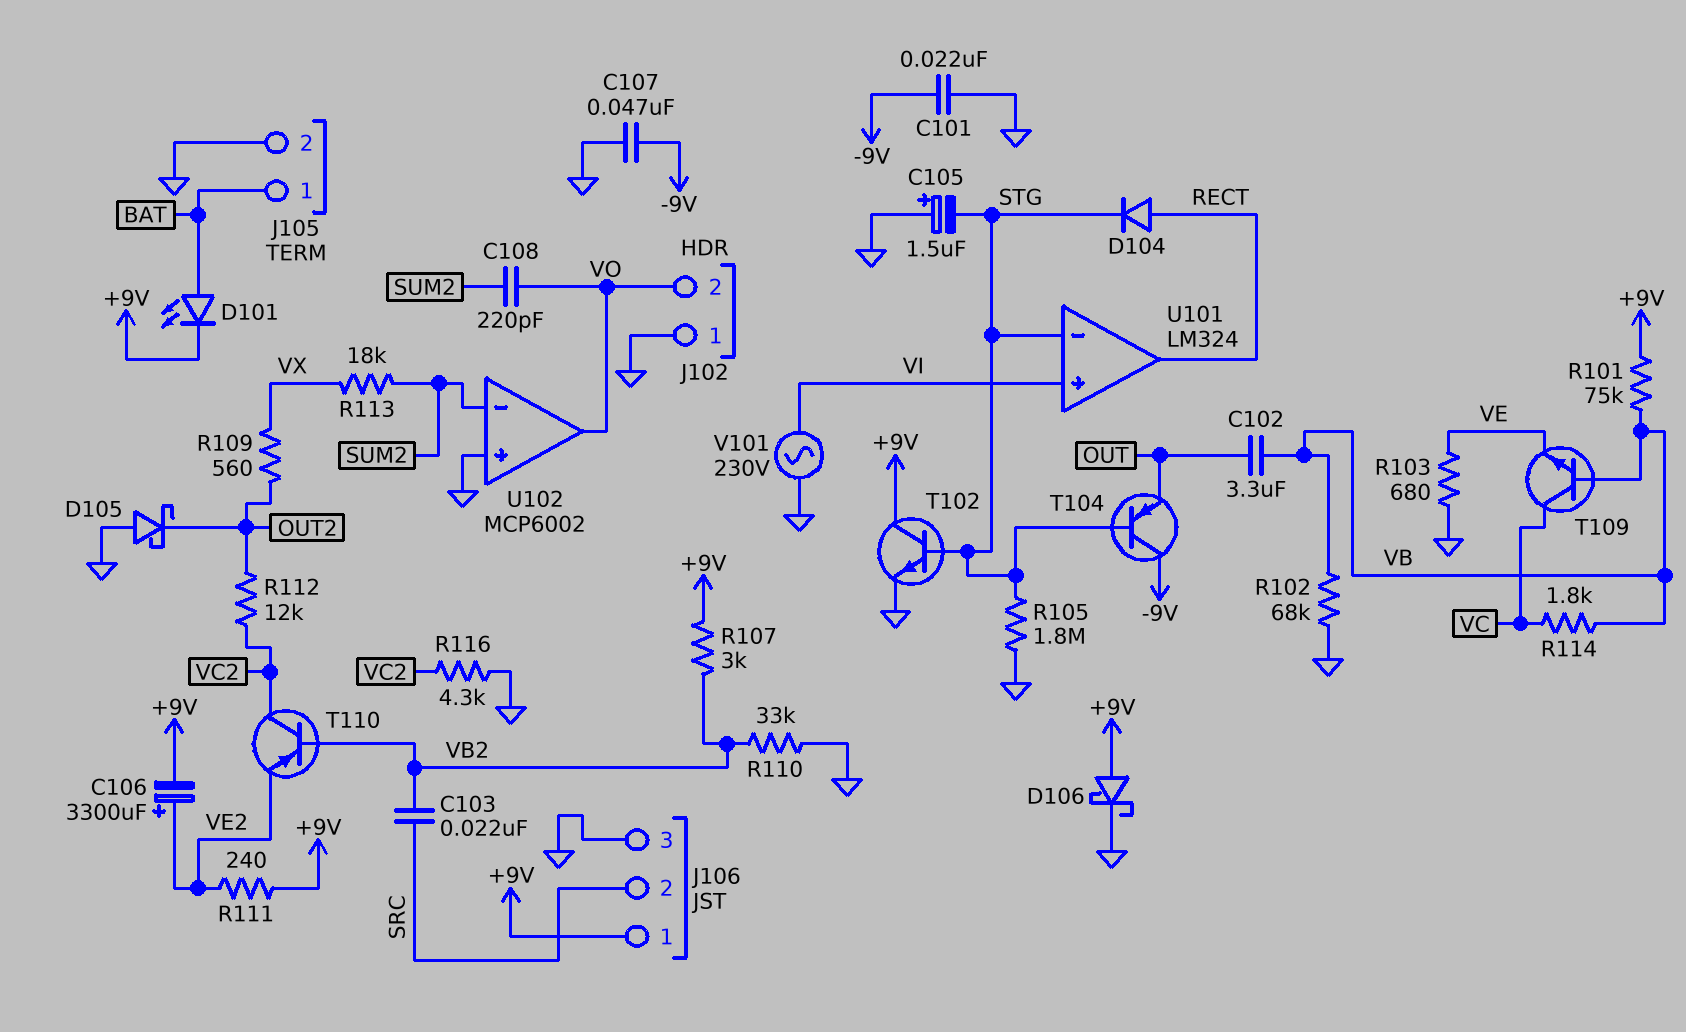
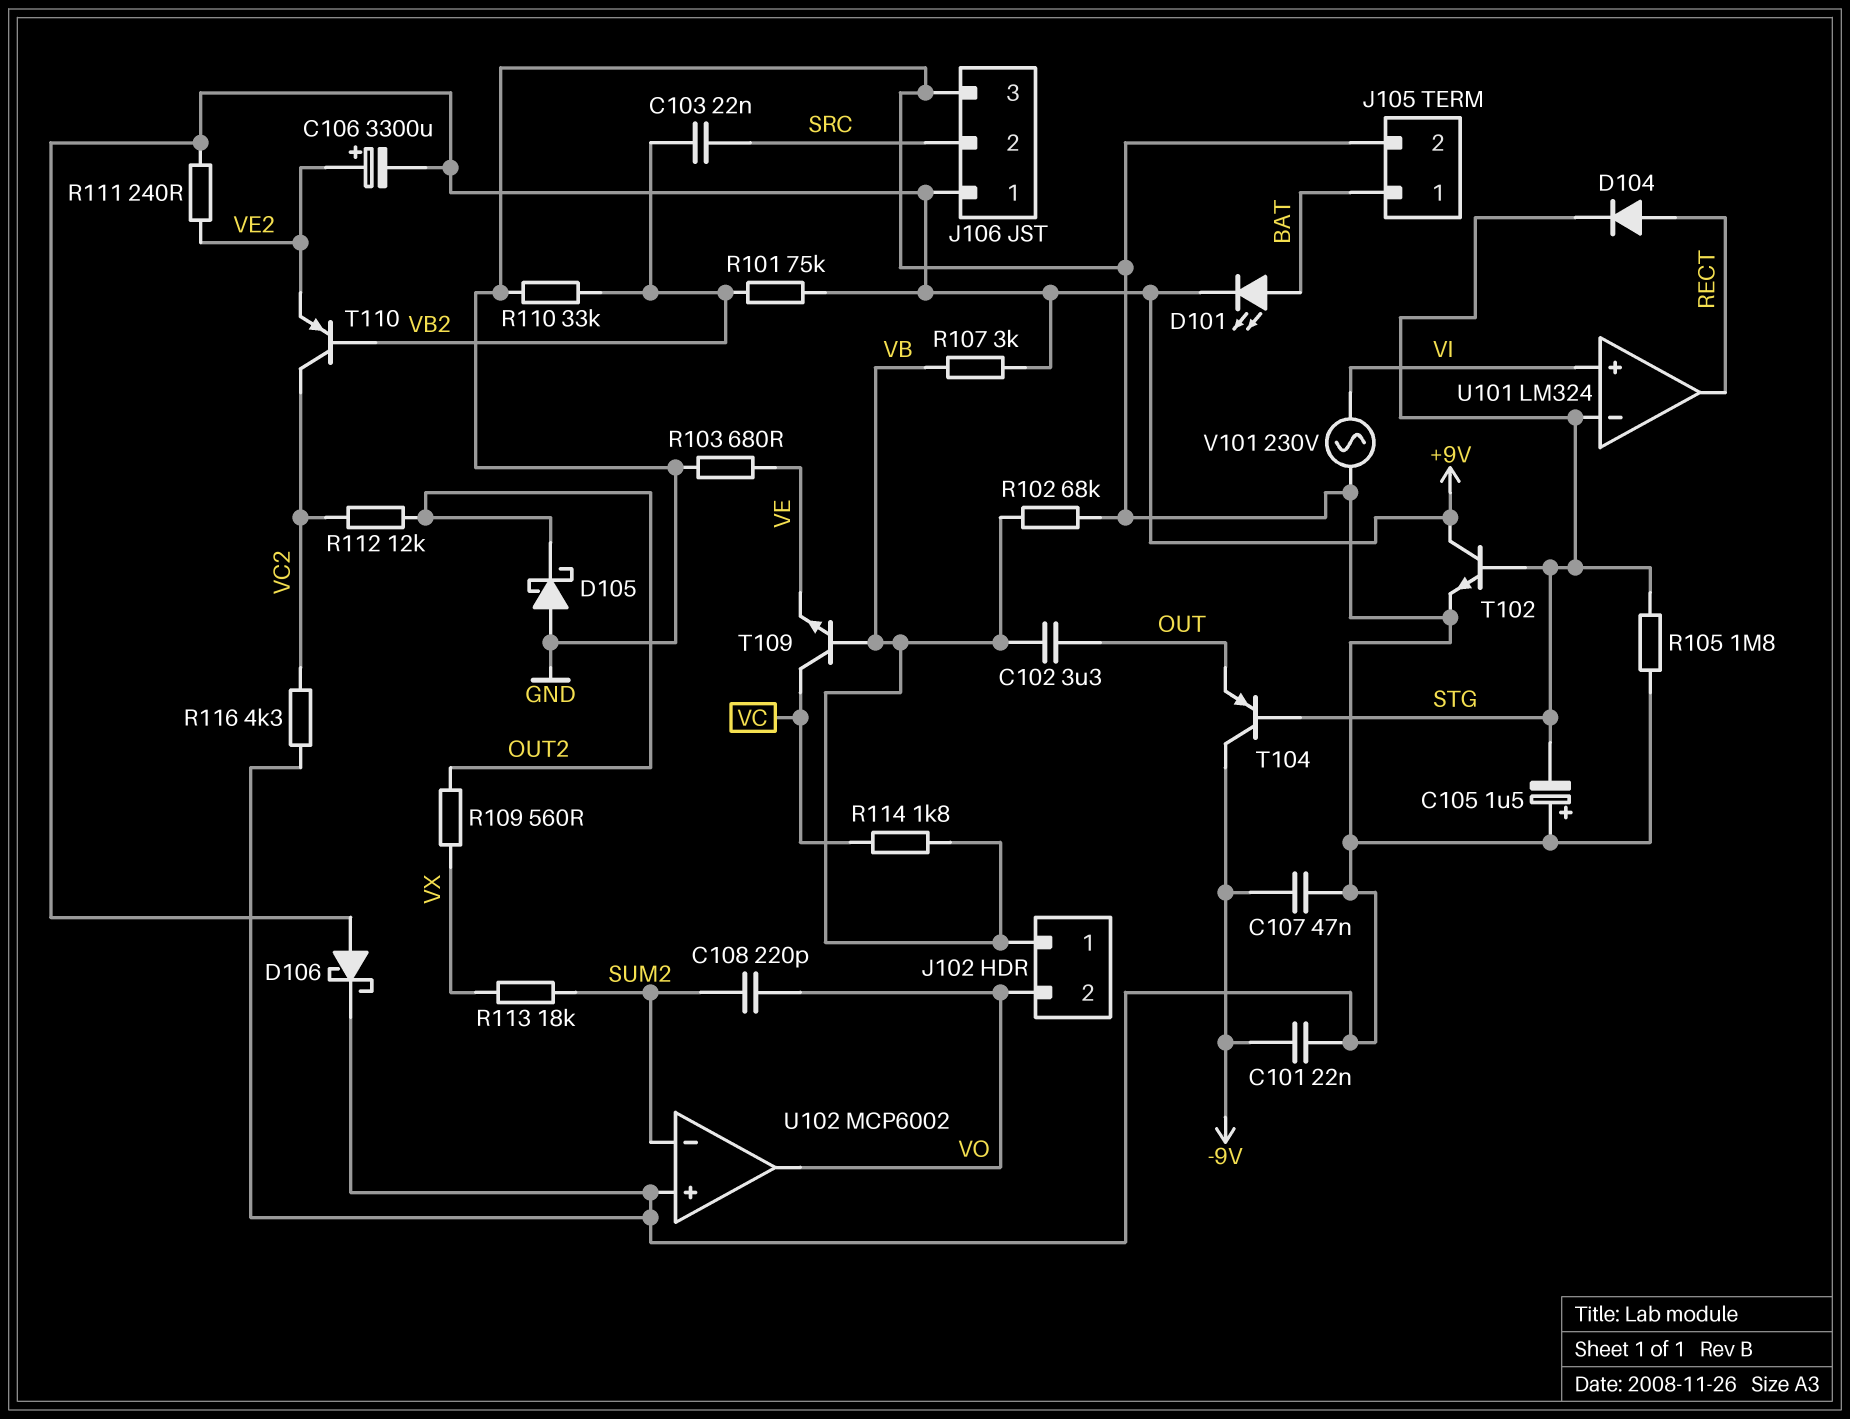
J102 pin 1: GND -> VB
R101: 75k (+9V, VB) -> 75k (+9V, VB2)
R107: 3k (+9V, VB2) -> 3k (+9V, VB)

